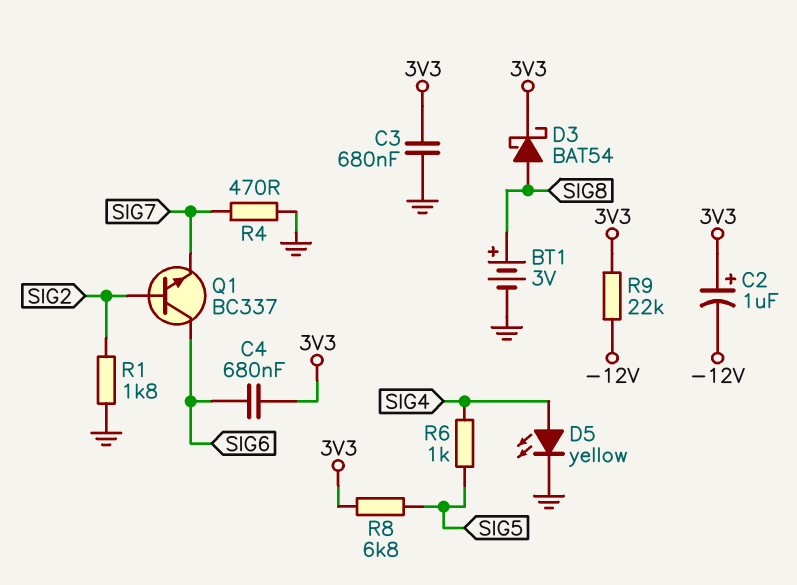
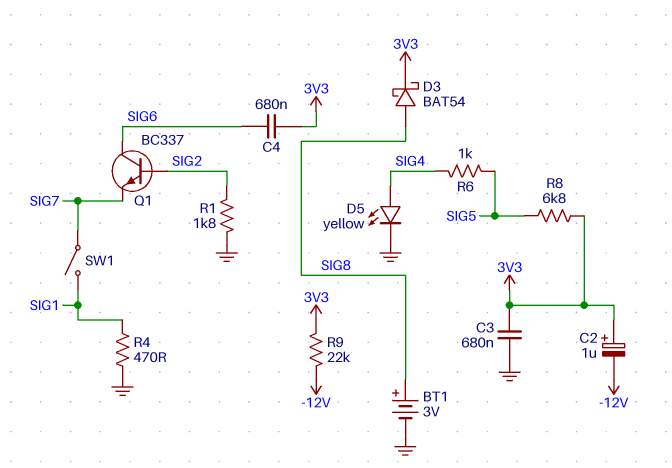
R4: 470 (GND, SIG7) -> 470 (GND, SIG1)
SW1: none -> switch (SIG1, SIG7)

